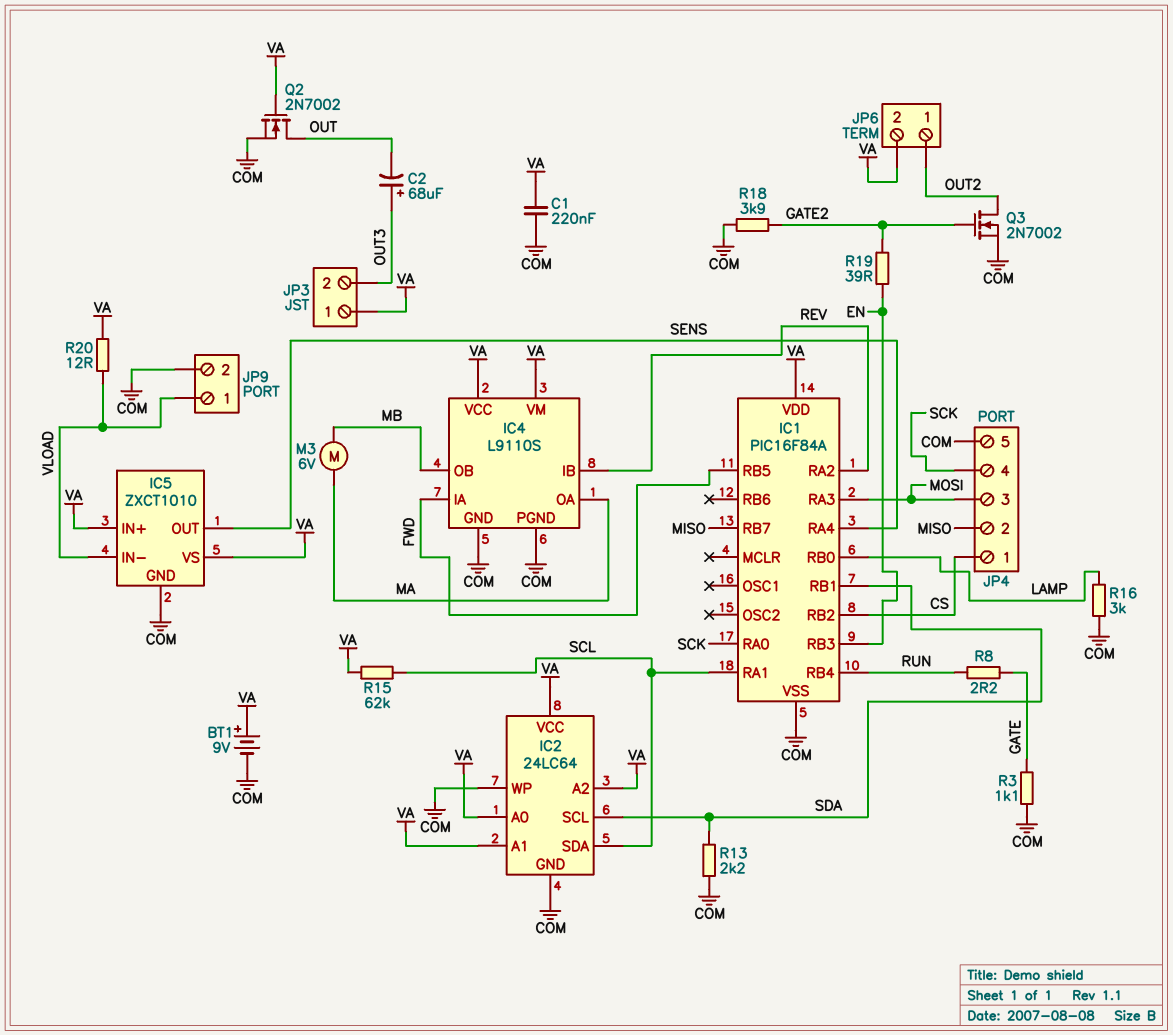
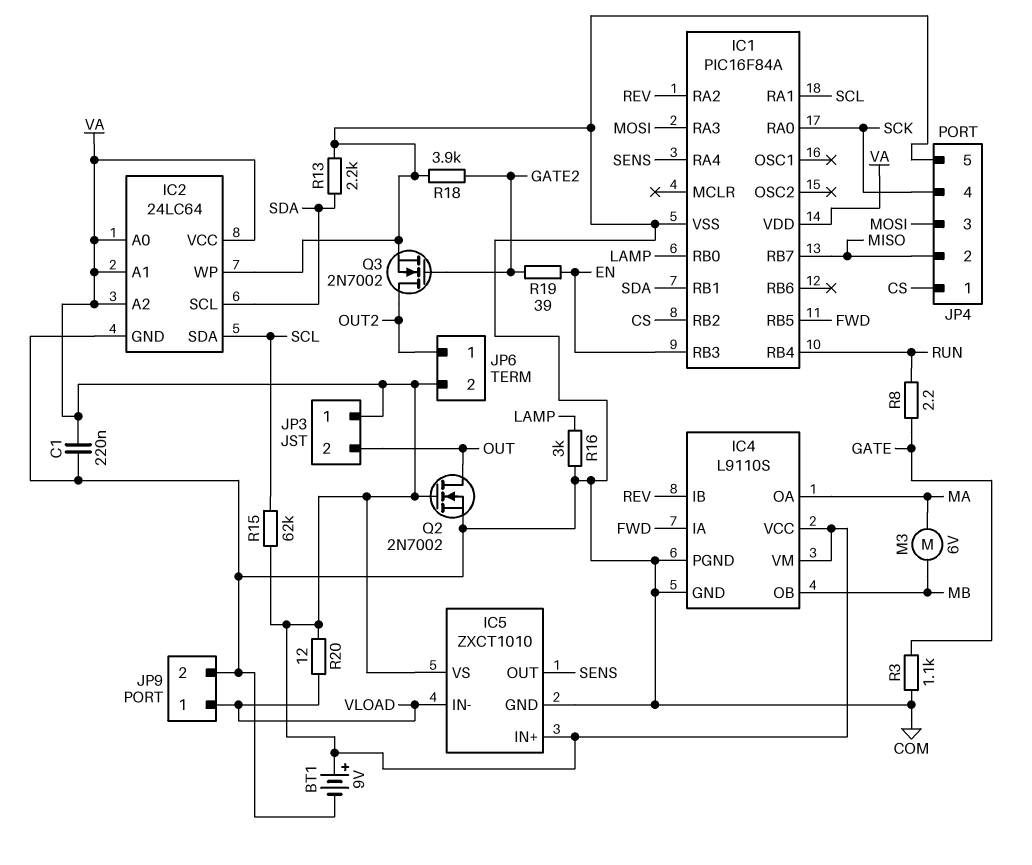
C2: 68uF (plus OUT3, minus OUT) -> none
JP3 pin 2: OUT3 -> OUT

